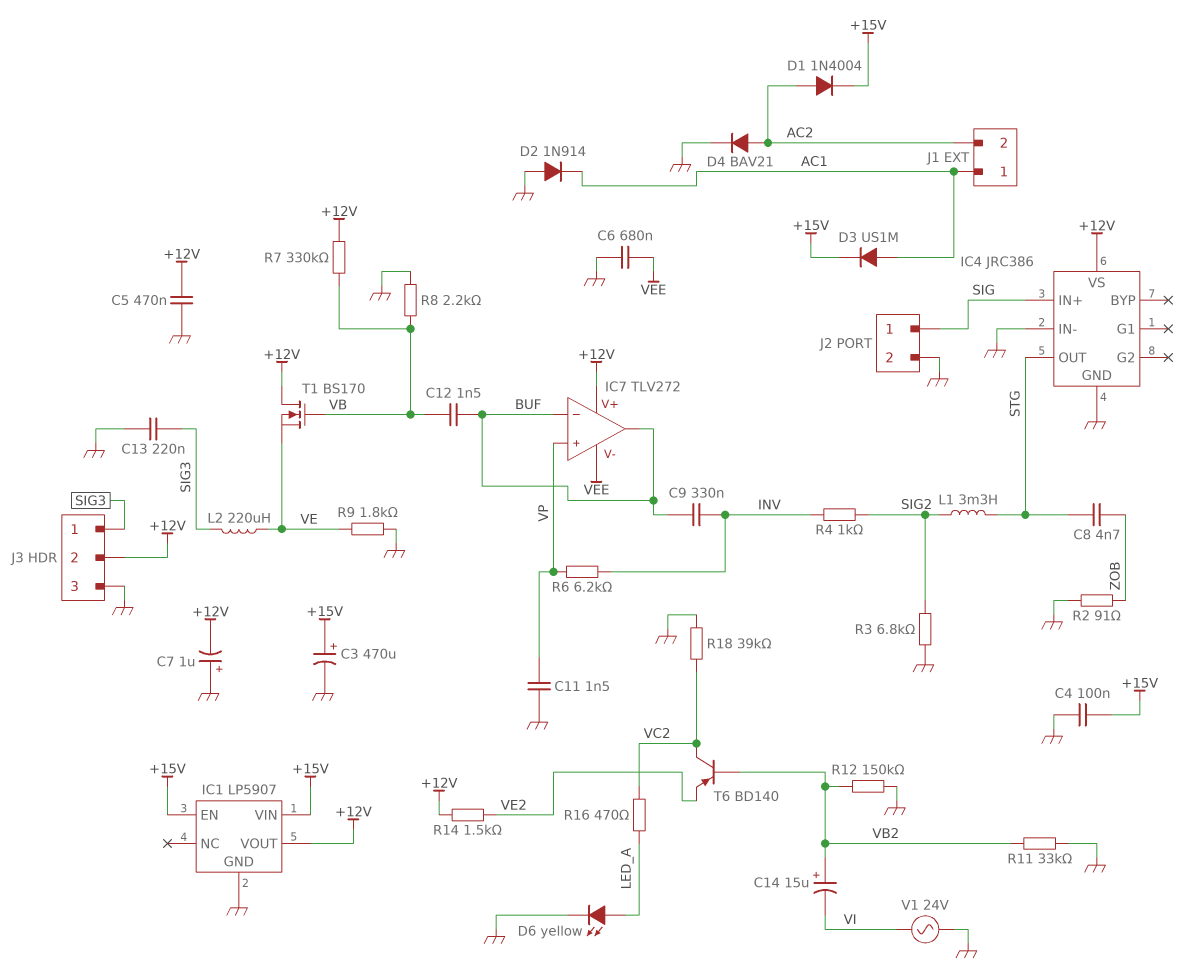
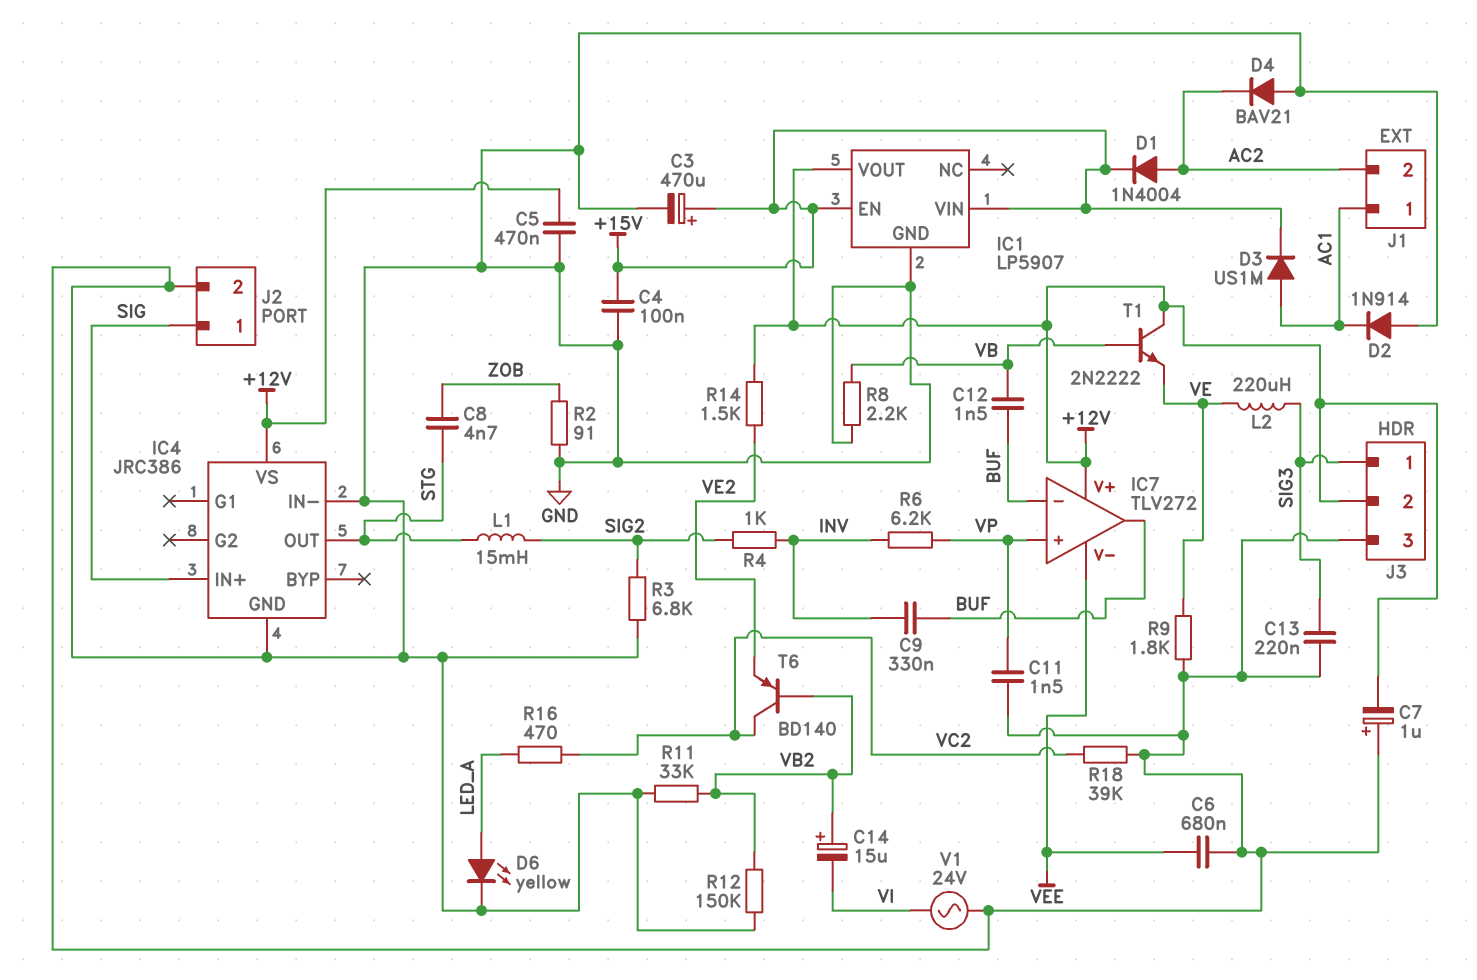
D4: diode BAV21 (A AC2, K GND) -> diode BAV21 (A GND, K AC2)
L1: 3.3mH (SIG2, STG) -> 15mH (SIG2, STG)
R7: 330k (+12V, VB) -> none
T1: NMOS BS170 (G VB, D +12V, S VE) -> NPN 2N2222 (B VB, C +12V, E VE)

